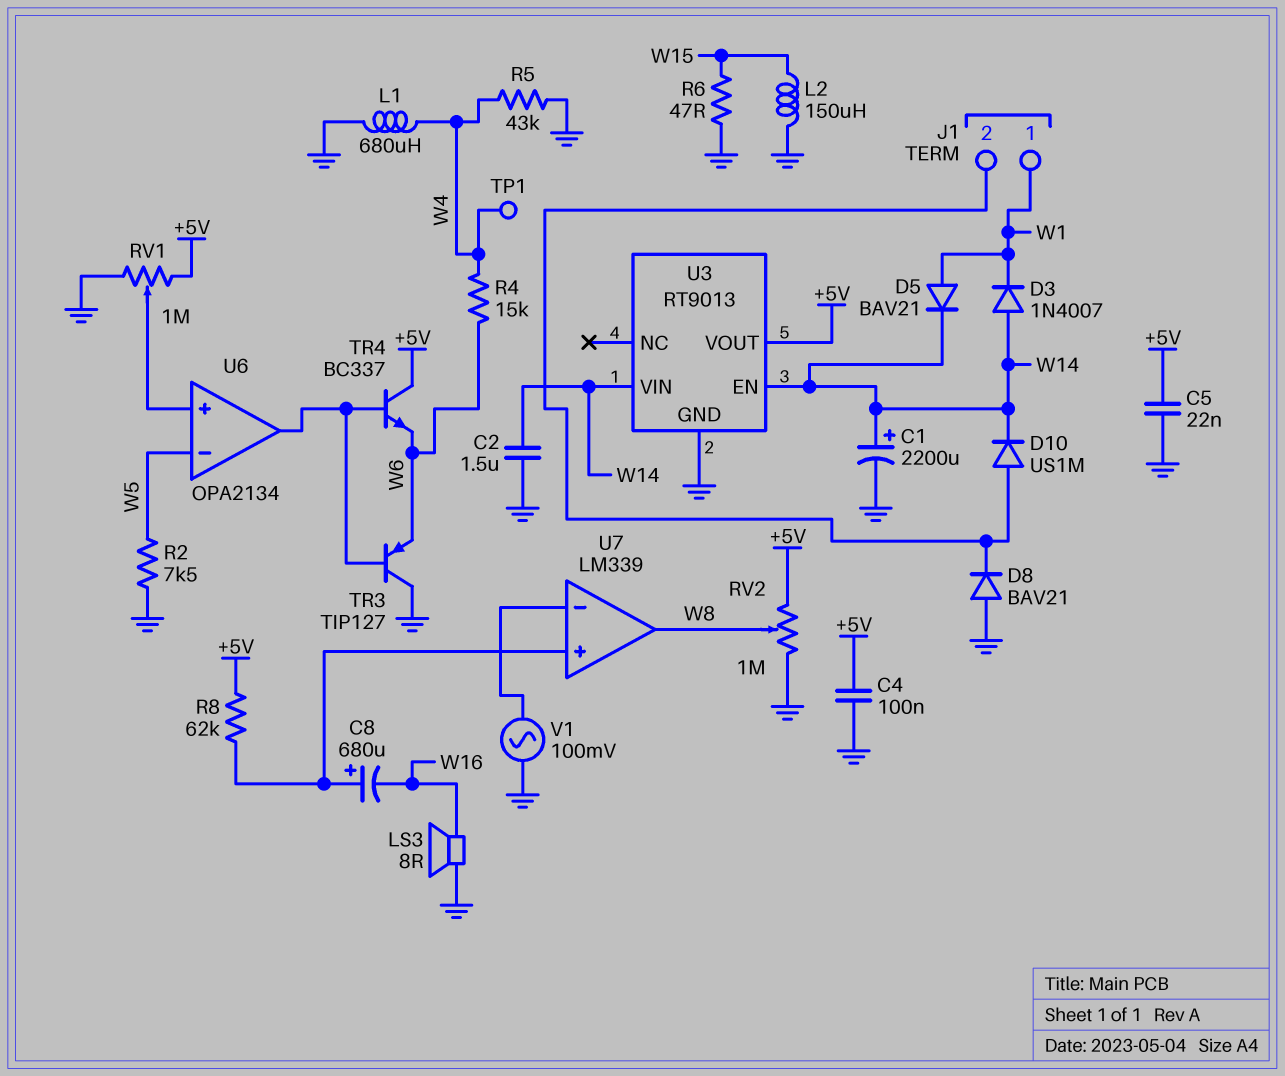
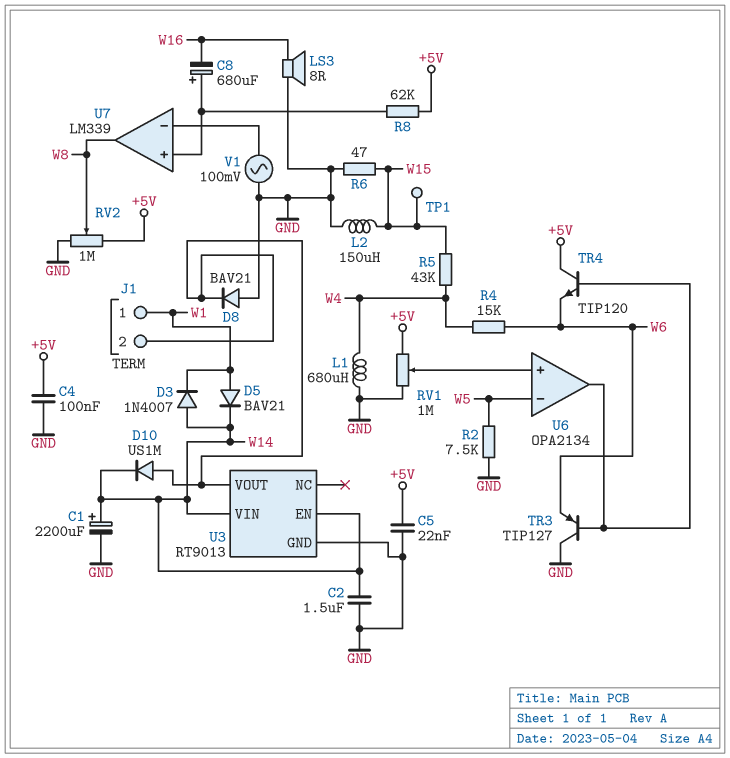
R5: 43k (GND, W4) -> 43k (W4, W15)
TP1: test point (W4) -> test point (W15)
TR4: NPN BC337 (B U6/out, C +5V, E W6) -> NPN TIP120 (B U6/out, C +5V, E W6)
U3 pin VOUT: +5V -> J1/2

